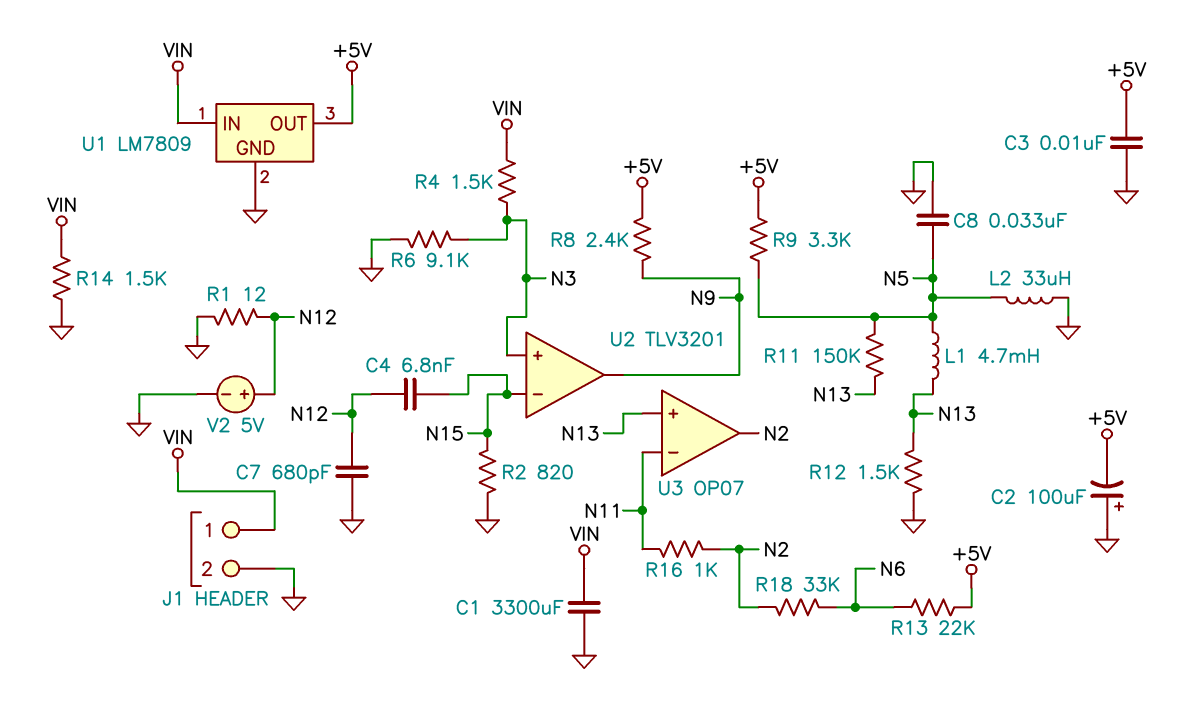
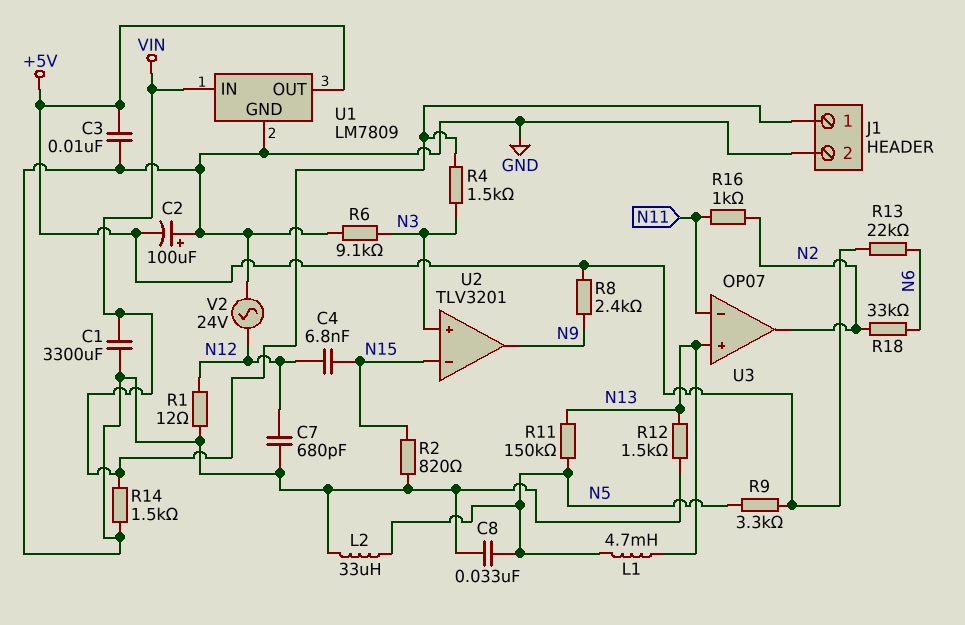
V2: 5V (plus N12, minus GND) -> AC 24V (GND, N12)

